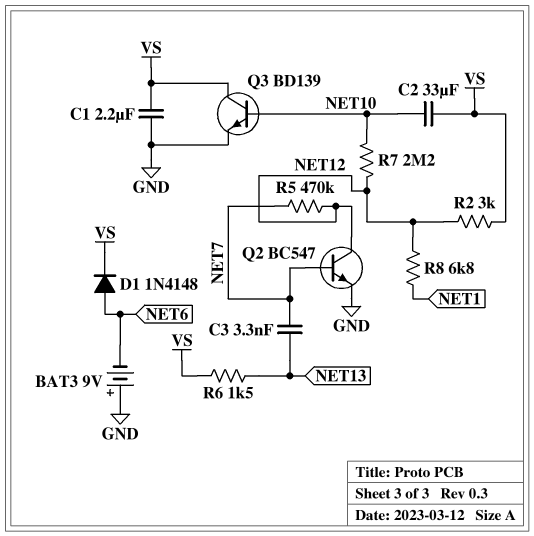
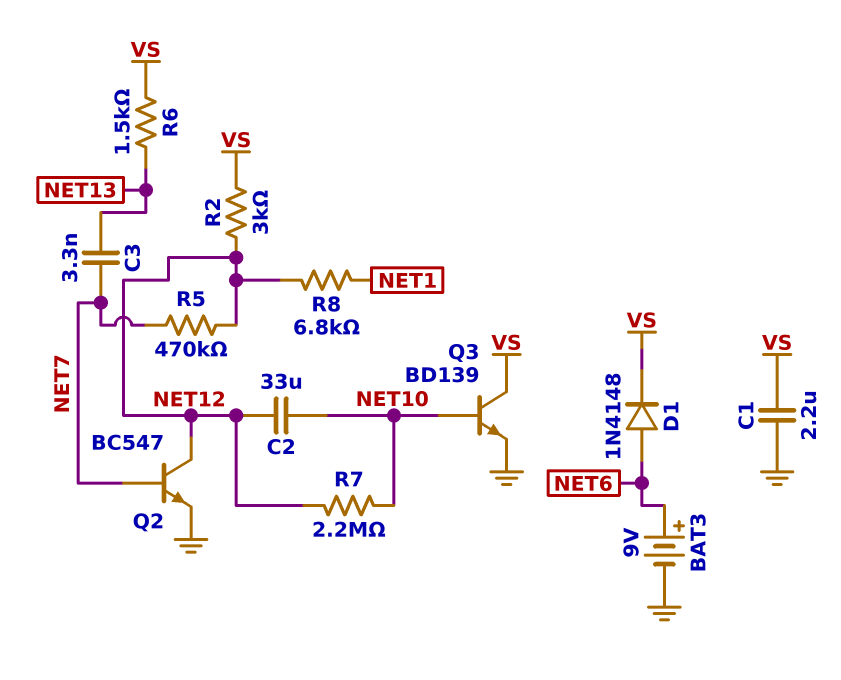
BAT3: 9V (plus GND, minus NET6) -> 9V (plus NET6, minus GND)
C2: 33uF (NET10, VS) -> 33uF (NET10, NET12)

